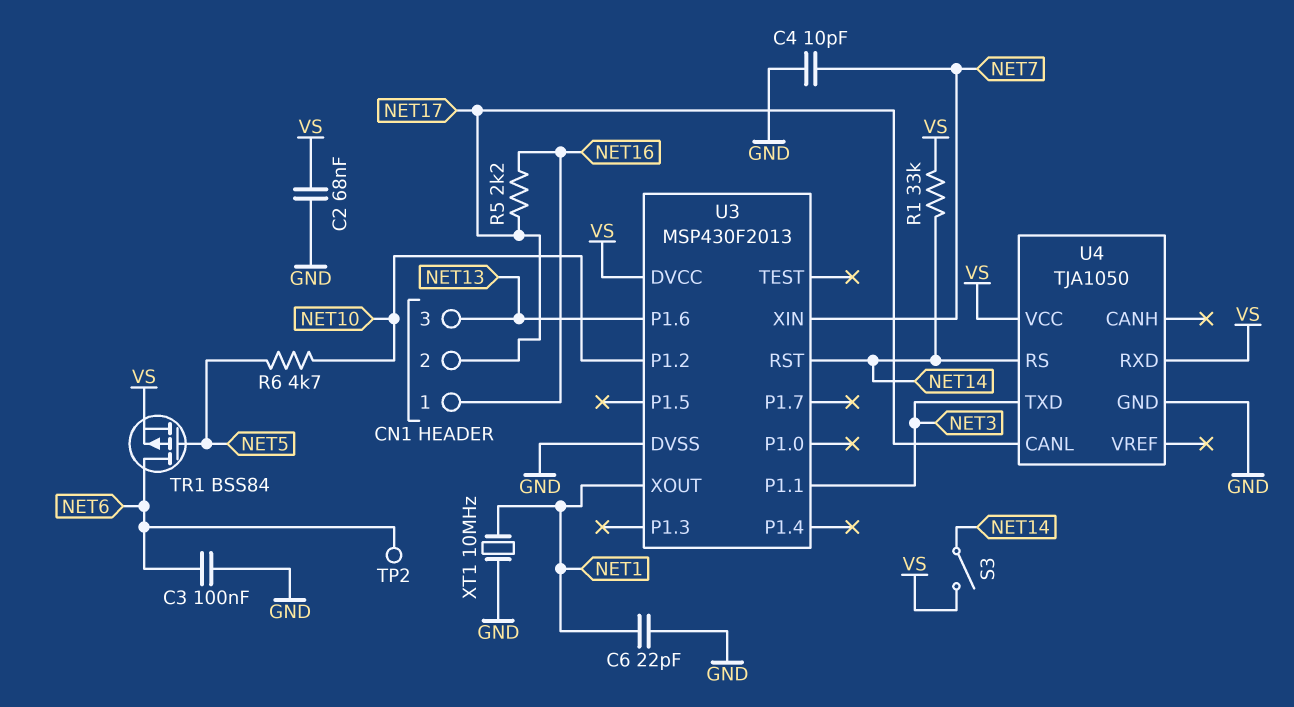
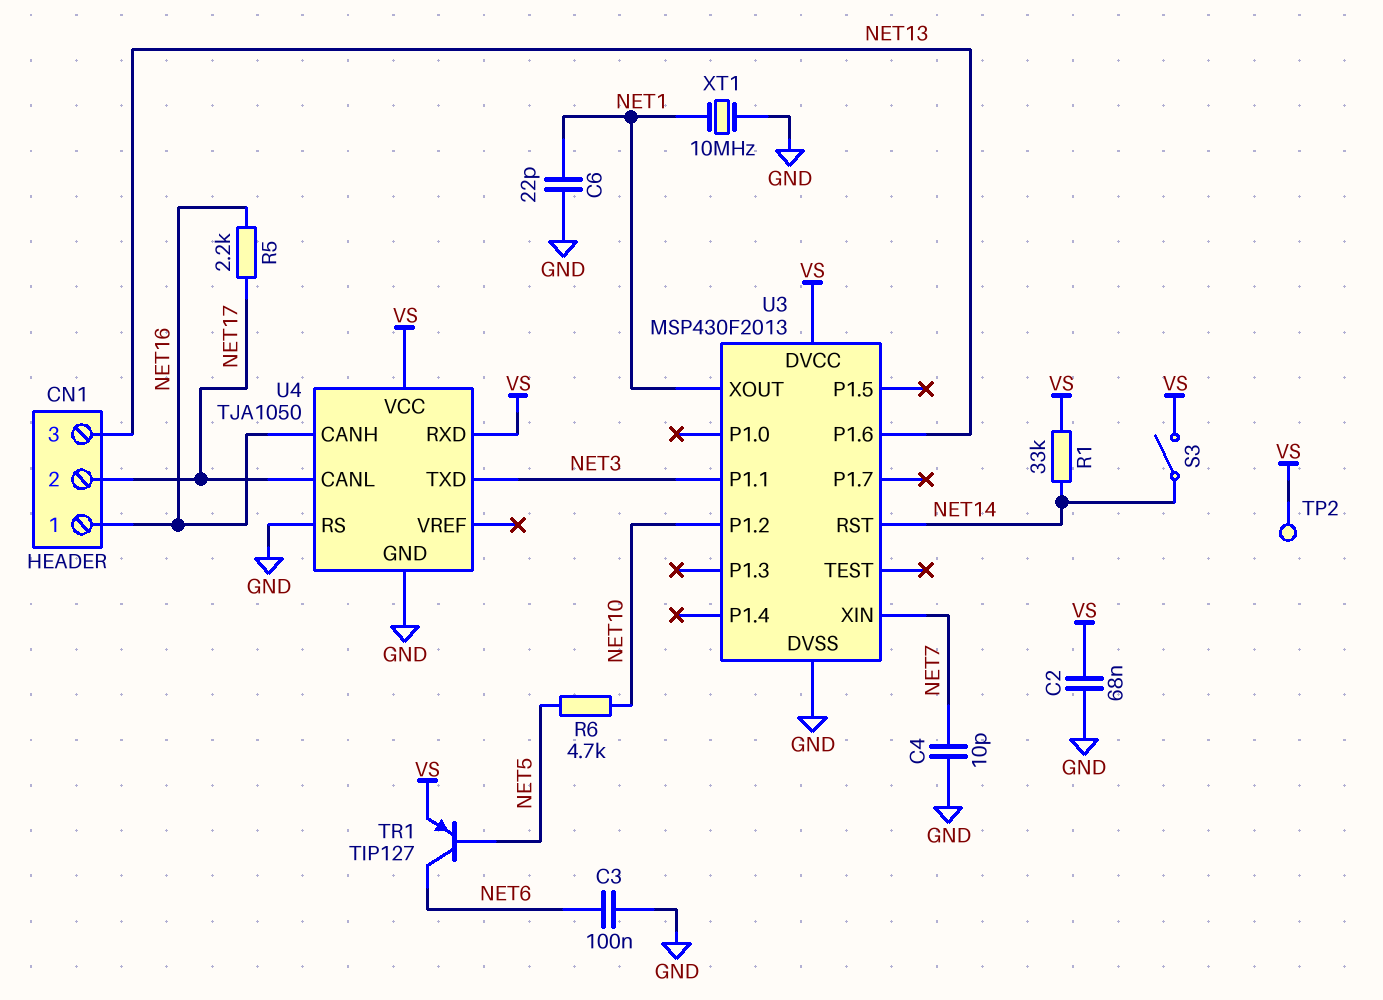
TP2: test point (NET6) -> test point (VS)
TR1: PMOS BSS84 (G NET5, D NET6, S VS) -> PNP TIP127 (B NET5, C NET6, E VS)
U4 pin CANH: none -> NET16
U4 pin RS: NET14 -> GND

